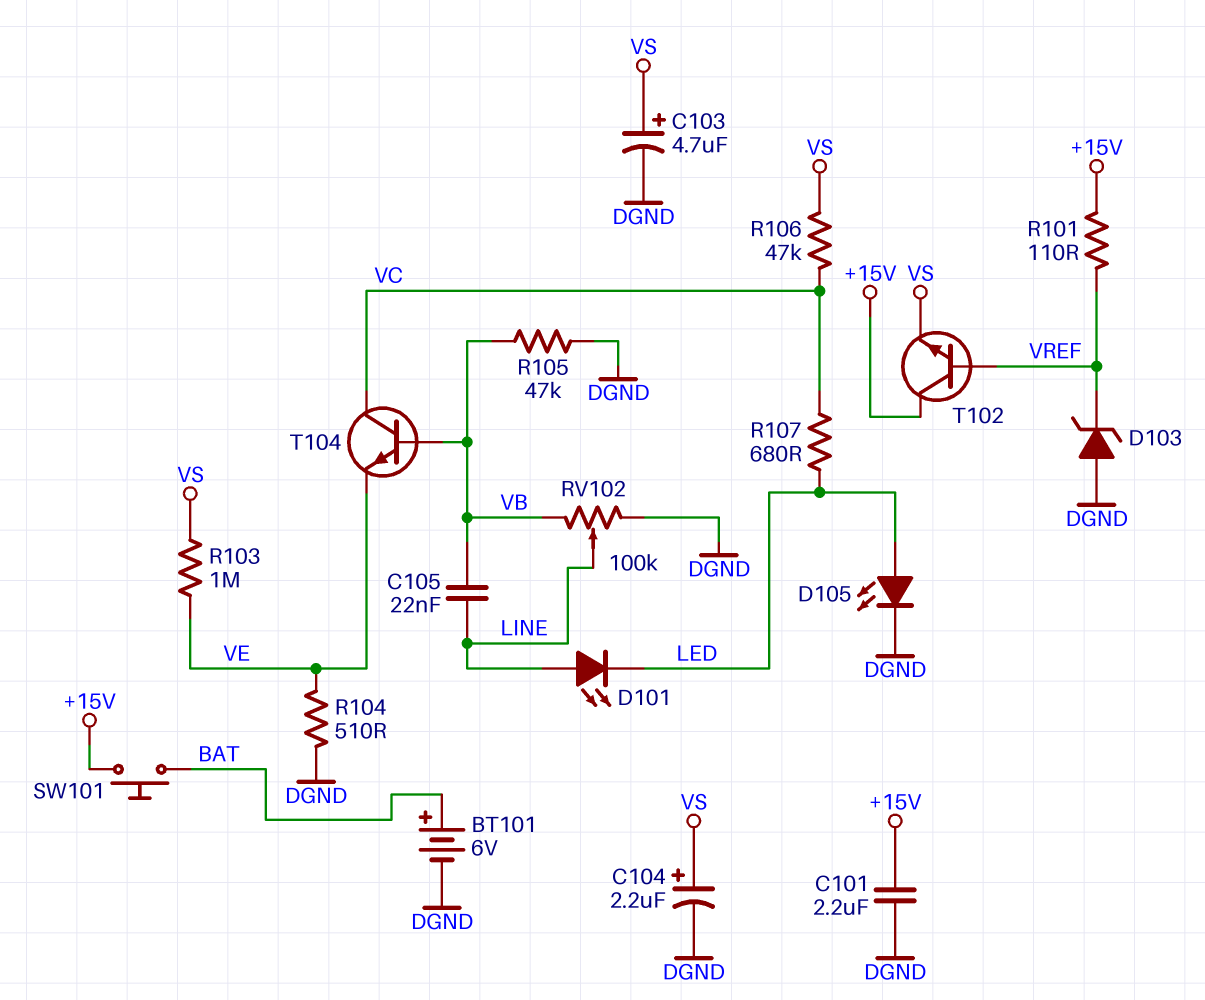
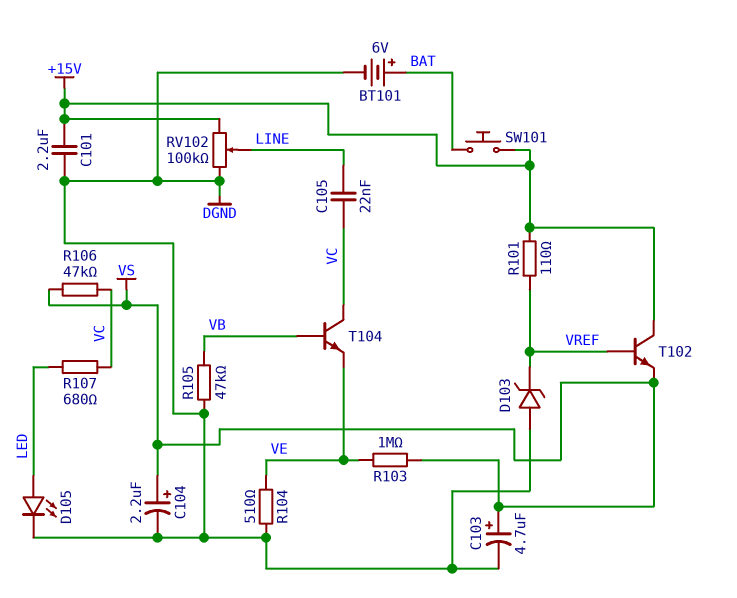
C105: 22nF (LINE, VB) -> 22nF (LINE, VC)
D101: LED (A LINE, K LED) -> none
RV102: 100k (DGND, VB, wiper LINE) -> 100k (+15V, DGND, wiper LINE)

